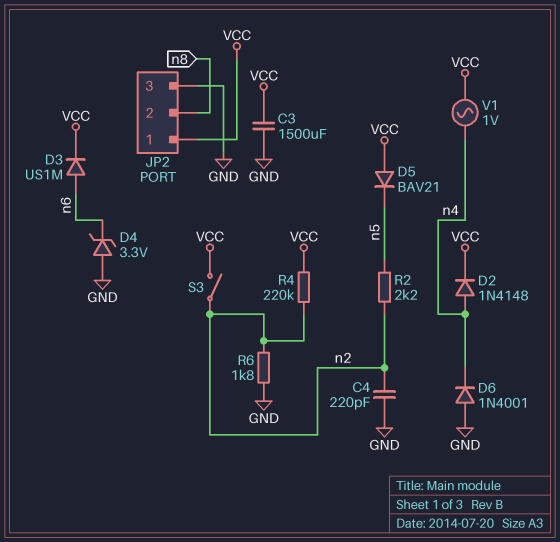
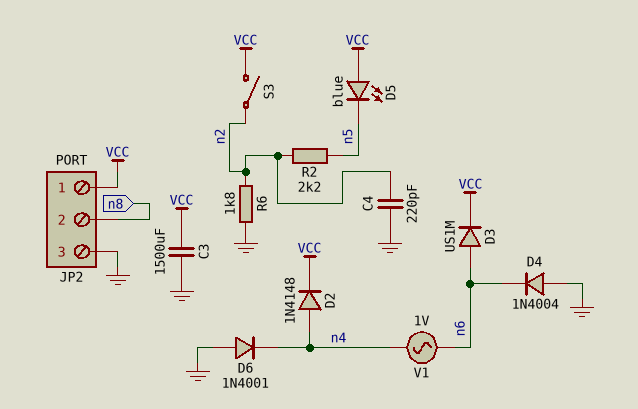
D4: zener 3.3V (A GND, K n6) -> diode 1N4004 (A GND, K n6)
D5: diode BAV21 (A VCC, K n5) -> LED blue (A VCC, K n5)
R4: 220k (VCC, n2) -> none
V1: AC 1V (VCC, n4) -> AC 1V (n4, n6)

